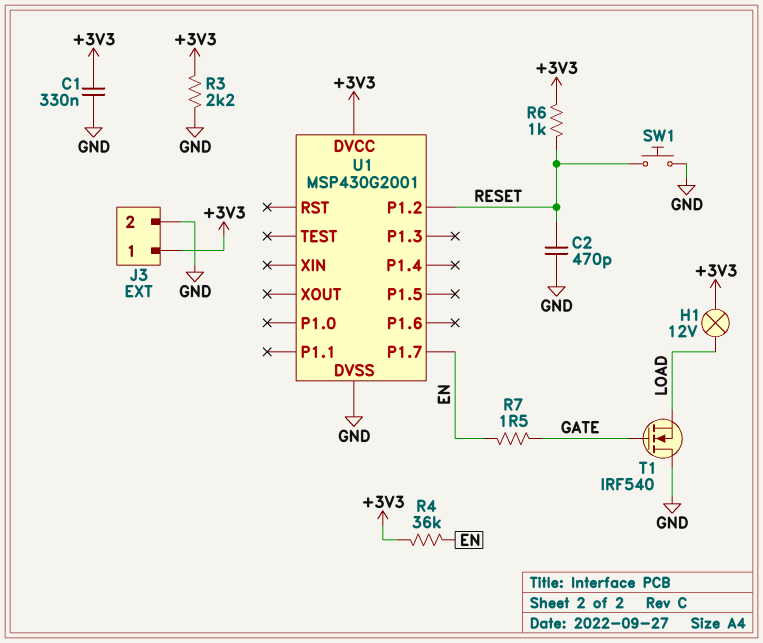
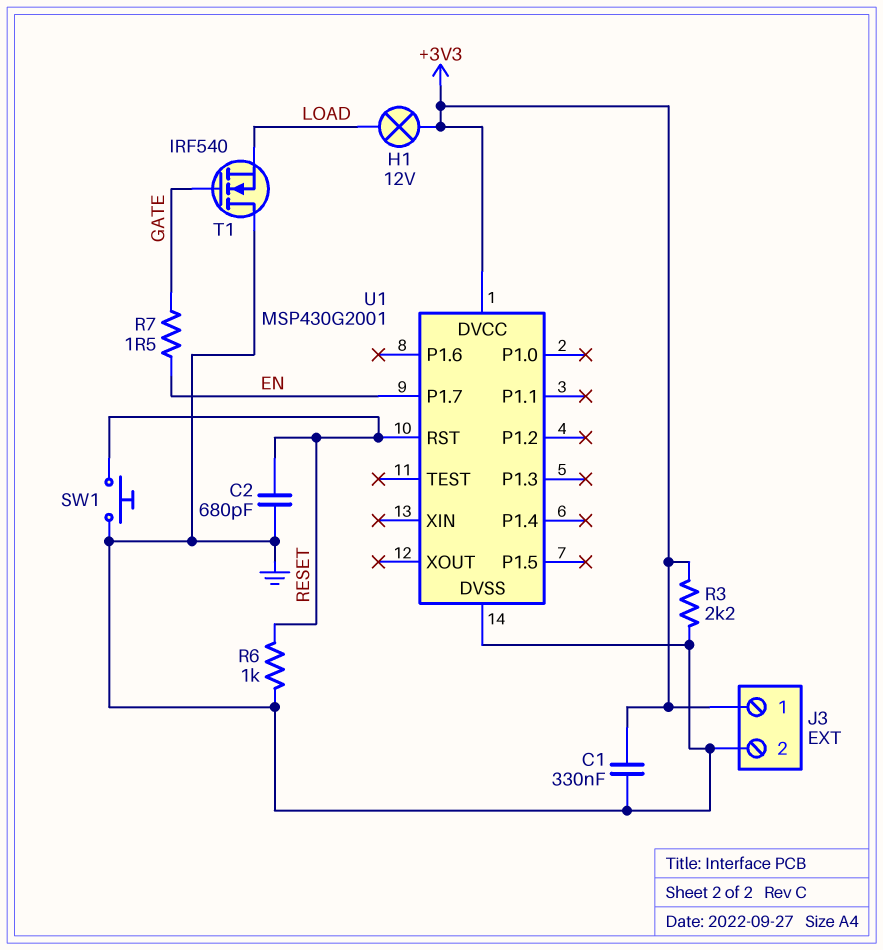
C2: 470pF (GND, RESET) -> 680pF (GND, RESET)
R4: 36k (+3V3, EN) -> none
R6: 1k (+3V3, RESET) -> 1k (GND, RESET)
U1 pin P1.2: RESET -> none
U1 pin RST: none -> RESET

